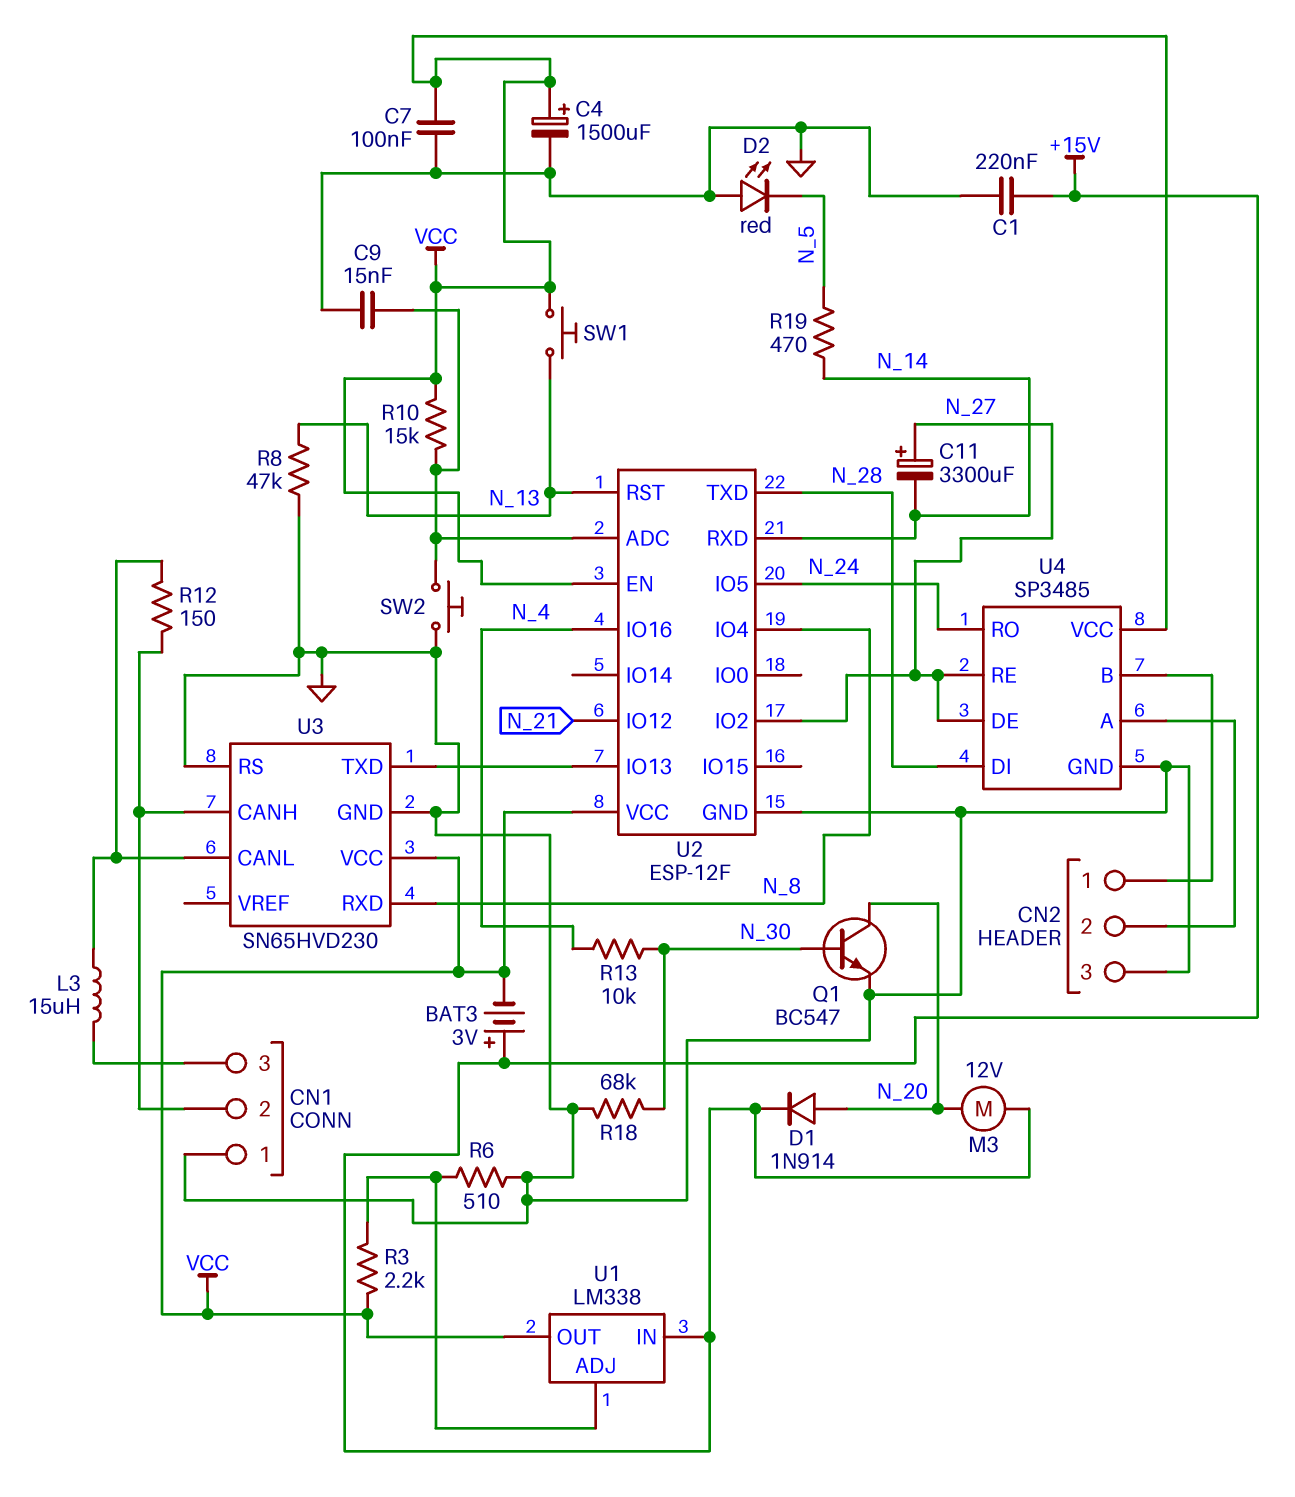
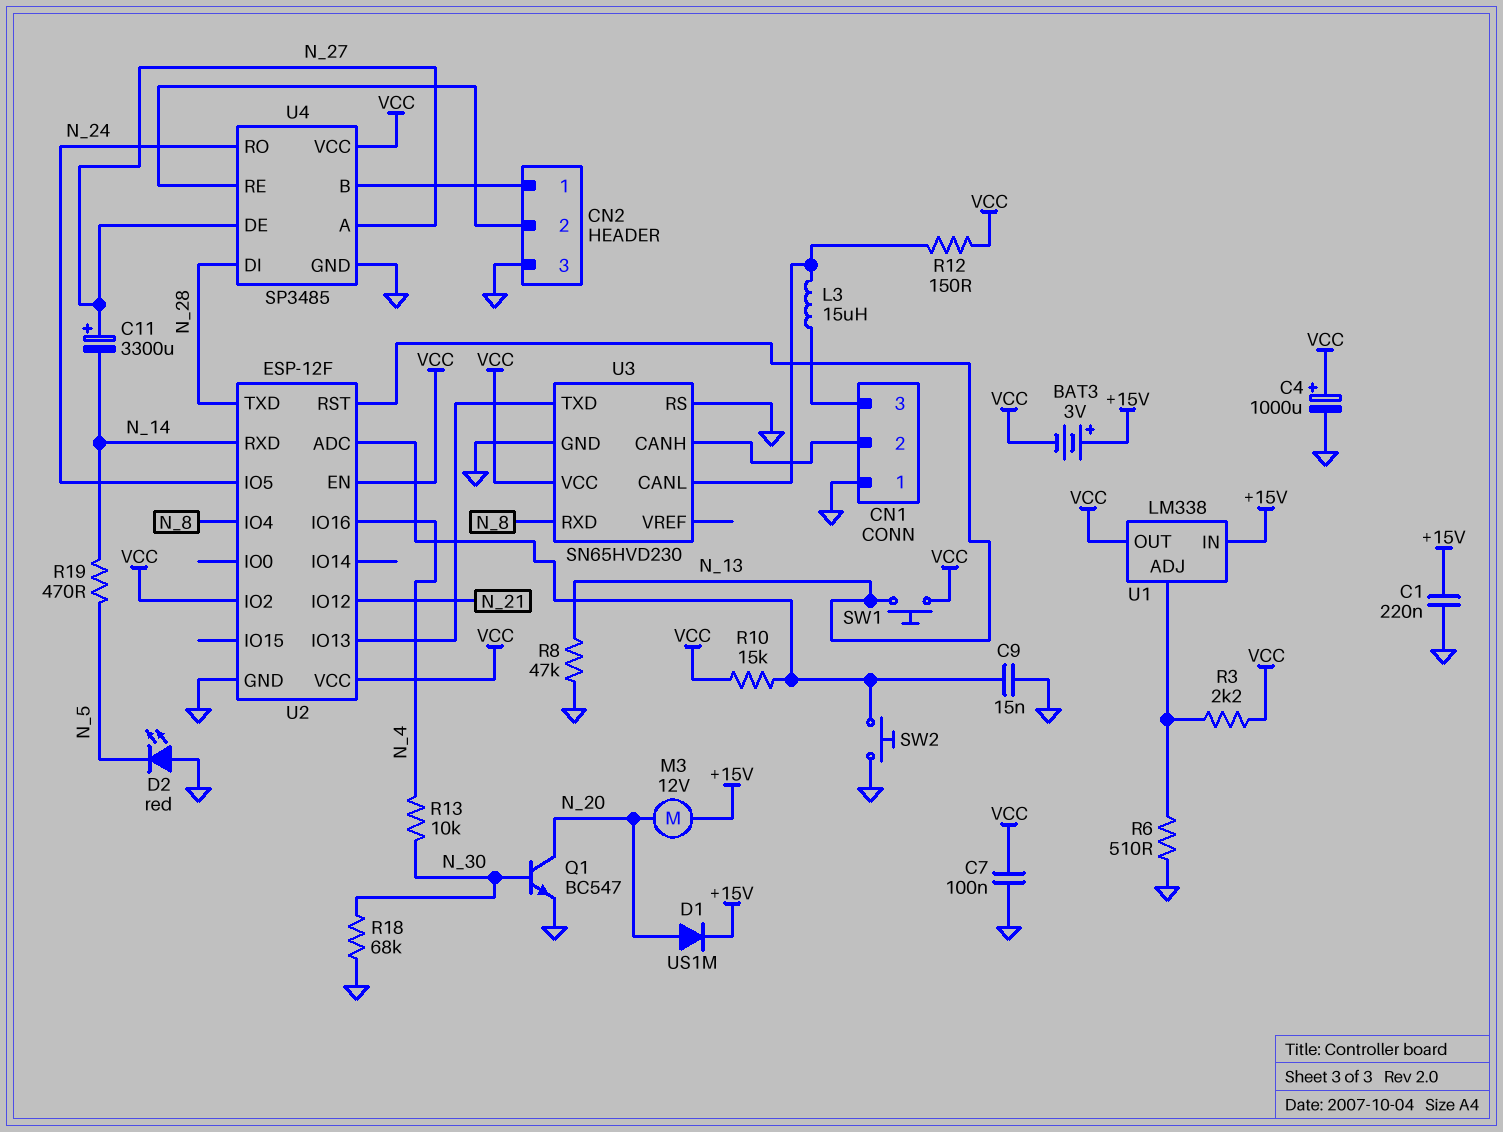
C4: 1500uF (plus VCC, minus GND) -> 1000uF (plus VCC, minus GND)
D1: diode 1N914 (A N_20, K +15V) -> diode US1M (A N_20, K +15V)
R12: 150 (CN1/2, U3/CANL) -> 150 (U3/CANL, VCC)
U2 pin IO2: N_27 -> VCC
U4 pin A: CN2/2 -> N_27
U4 pin RE: N_27 -> CN2/2

